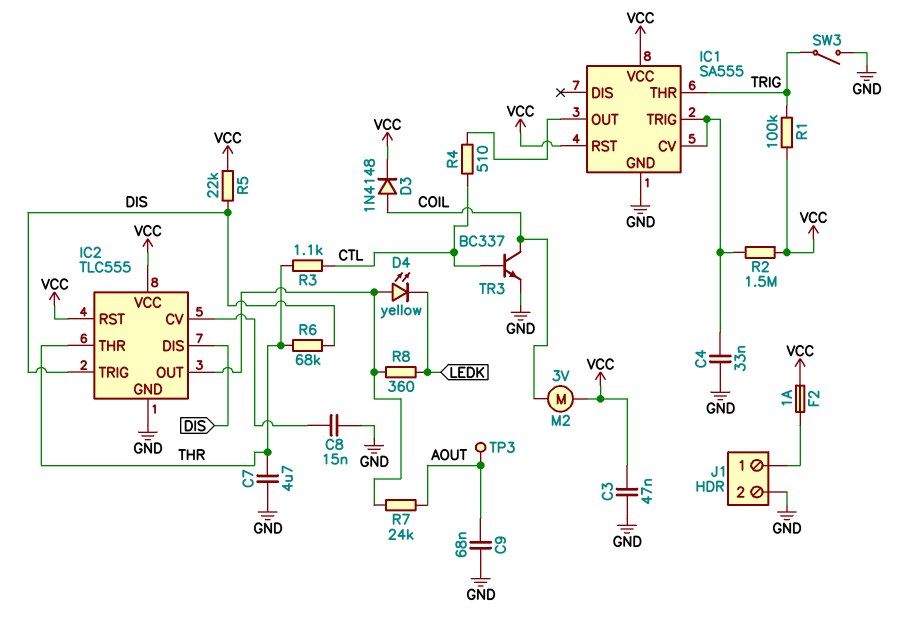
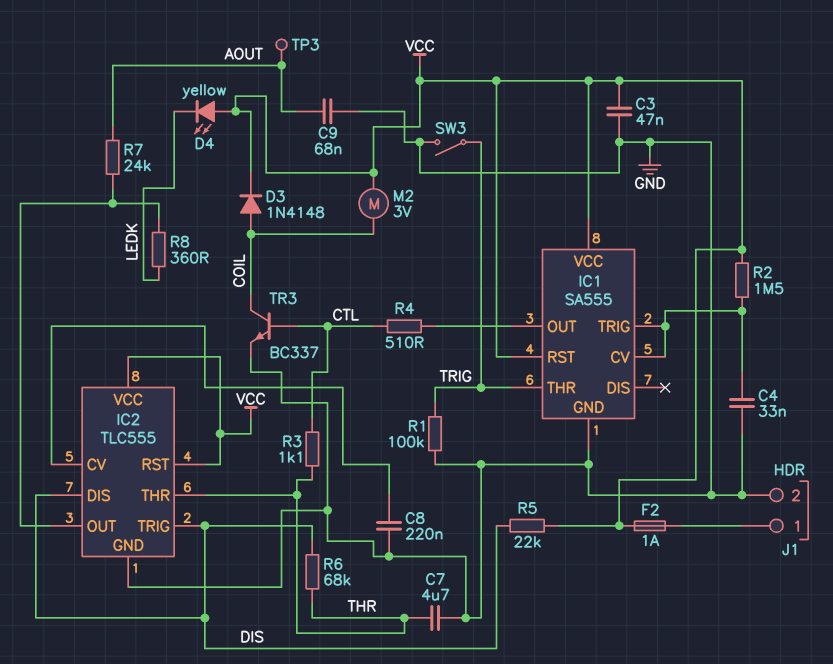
C8: 15nF (GND, IC2/CV) -> 220nF (GND, IC2/CV)
D4: LED yellow (A IC2/OUT, K LEDK) -> LED yellow (A VCC, K LEDK)
R1: 100k (TRIG, VCC) -> 100k (GND, TRIG)

